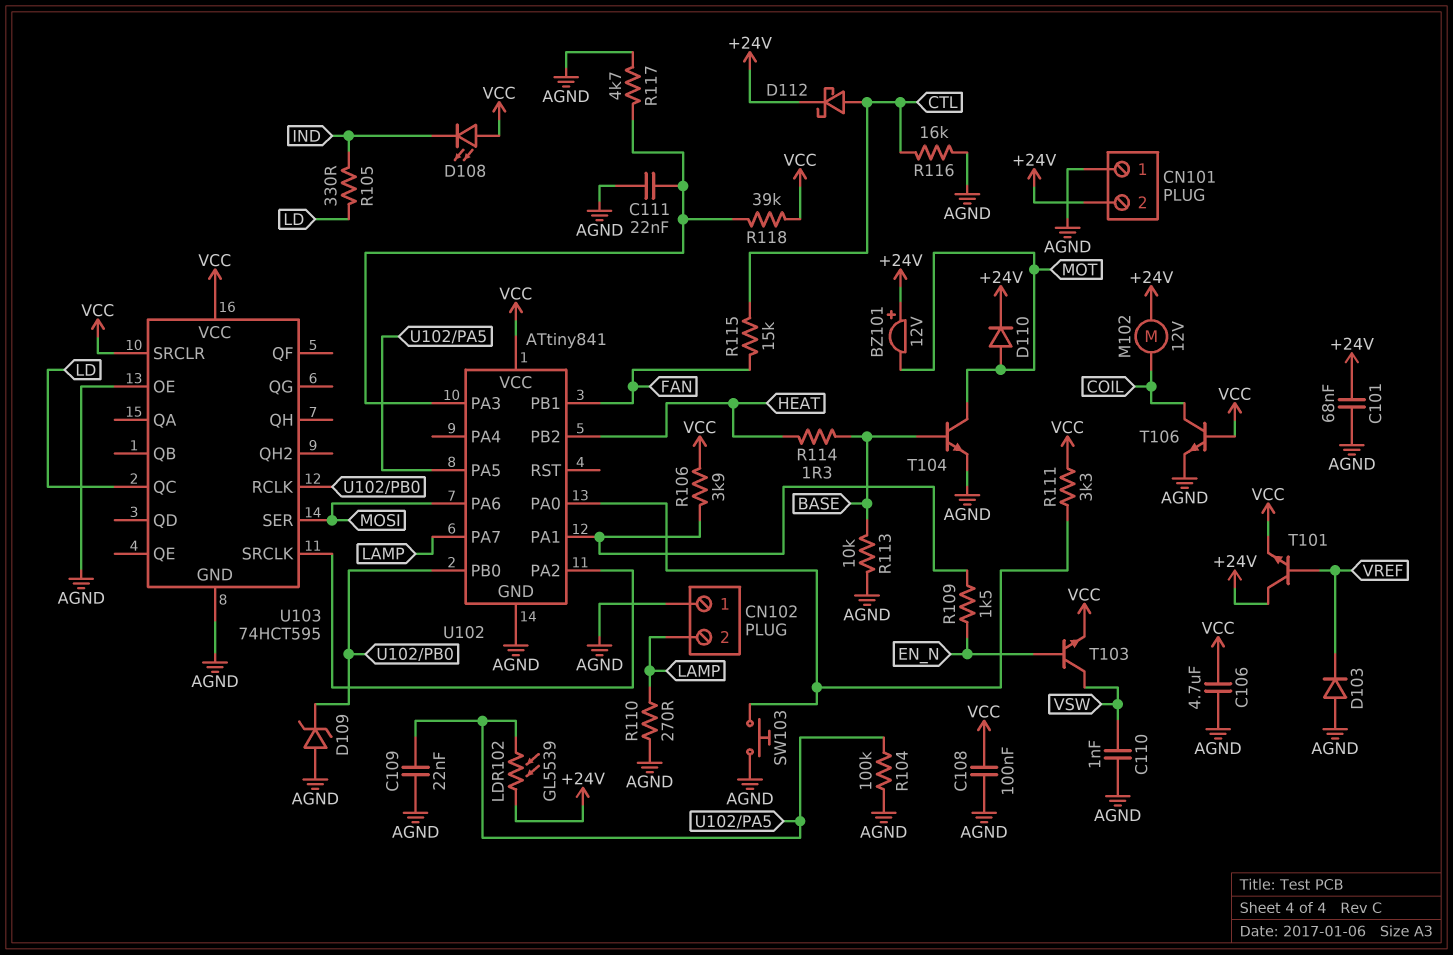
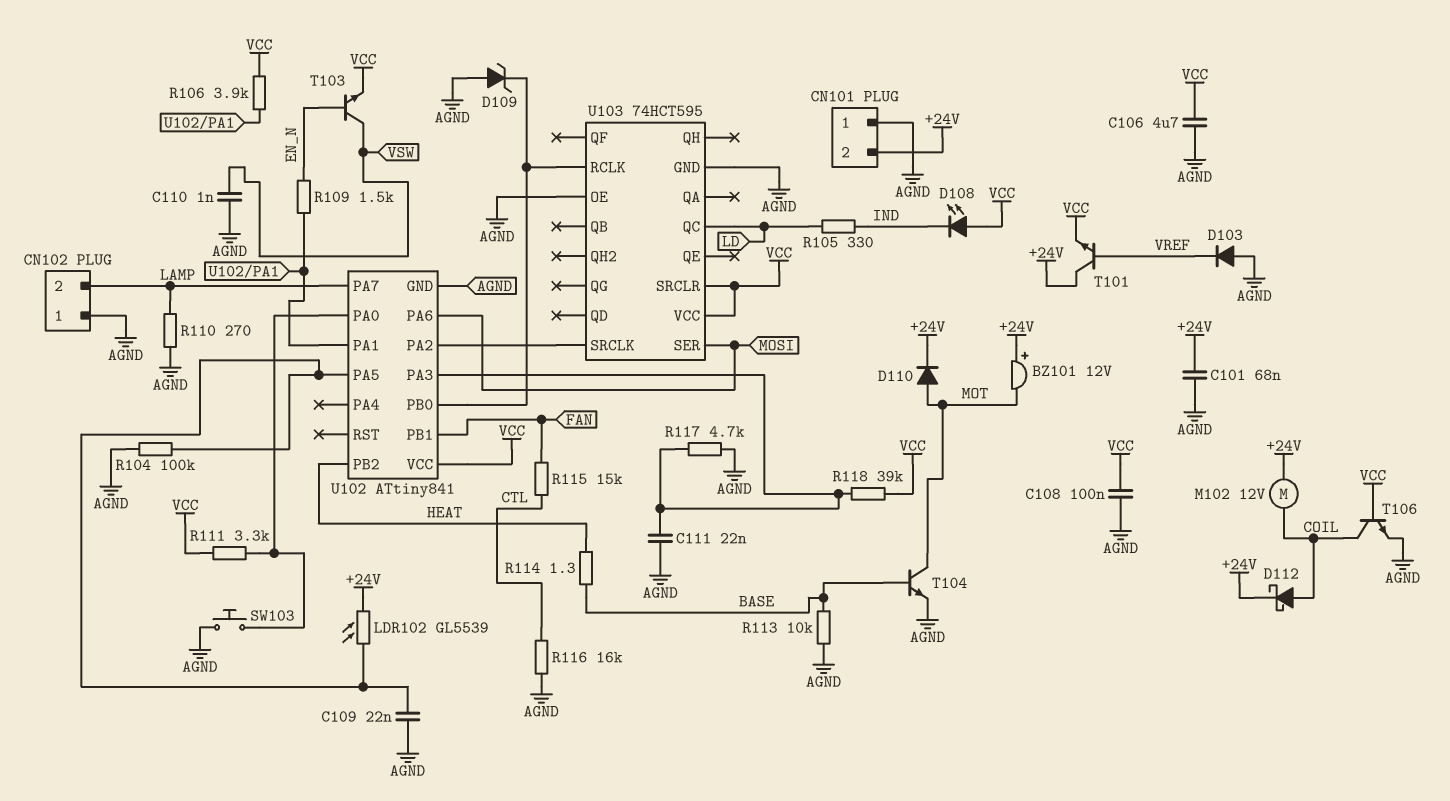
D112: schottky (A CTL, K +24V) -> schottky (A COIL, K +24V)

